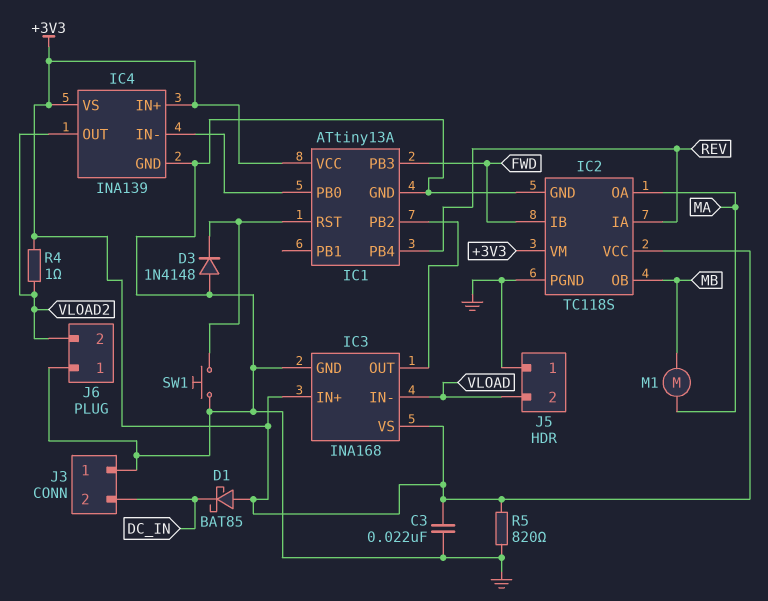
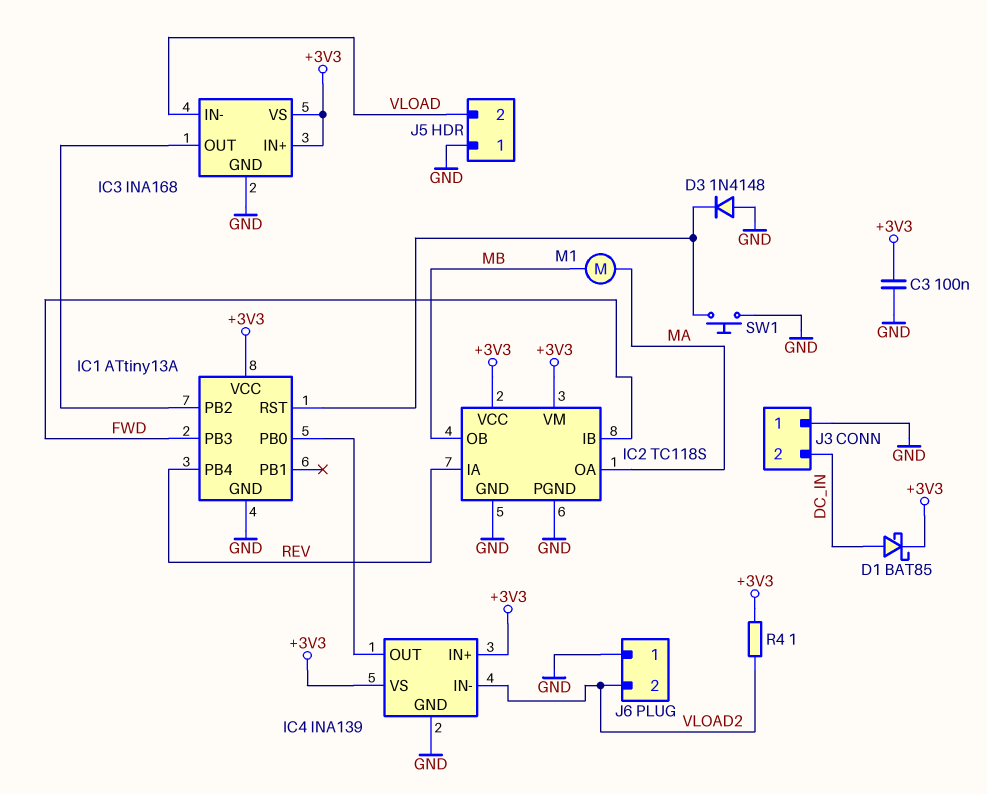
C3: 22nF (+3V3, GND) -> 100nF (+3V3, GND)
D1: schottky BAT85 (A +3V3, K DC_IN) -> schottky BAT85 (A DC_IN, K +3V3)
IC4 pin IN-: IC1/PB0 -> VLOAD2
IC4 pin OUT: VLOAD2 -> IC1/PB0
R5: 820 (+3V3, GND) -> none

